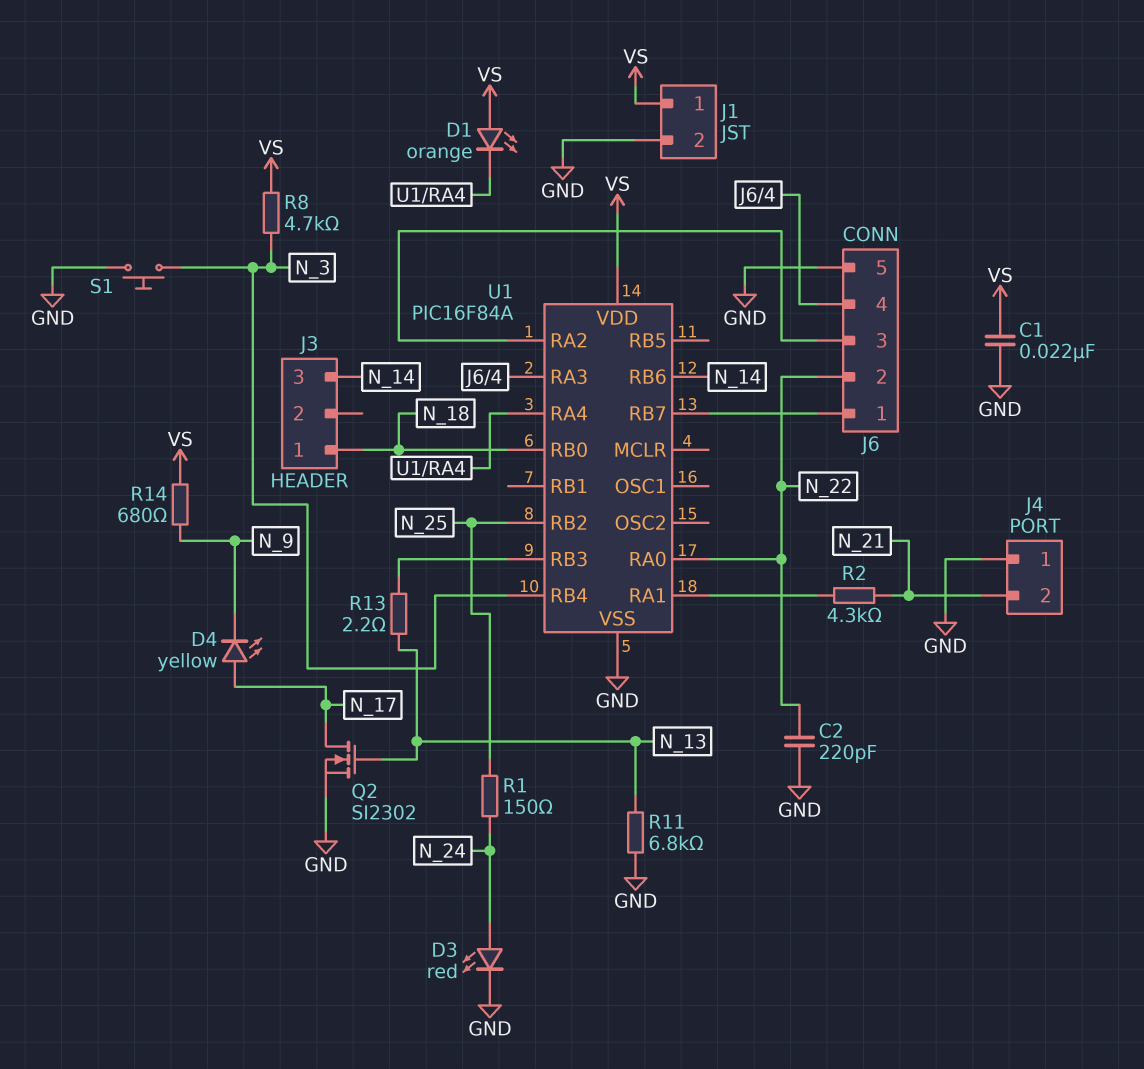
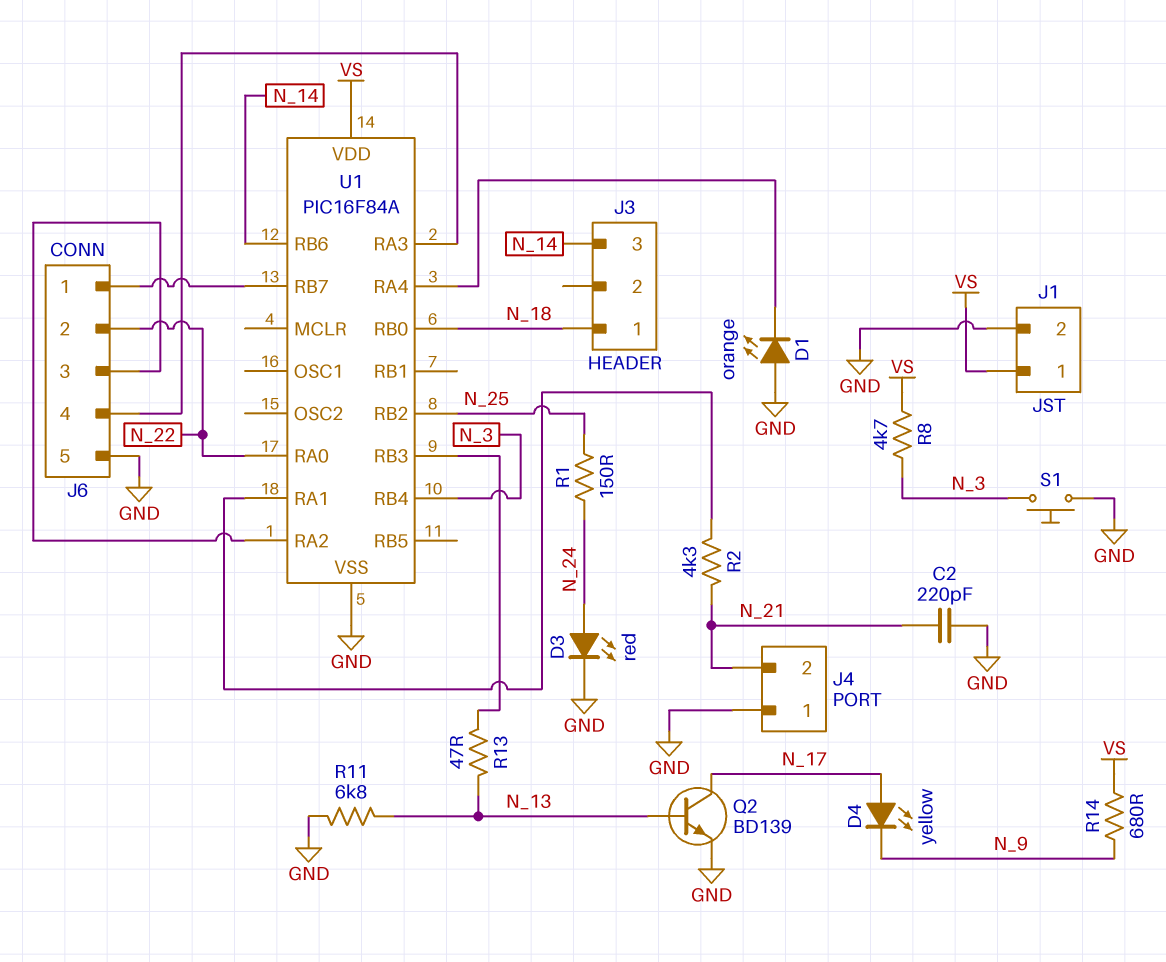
C1: 22nF (GND, VS) -> none
C2: 220pF (GND, N_22) -> 220pF (GND, N_21)
D1: LED orange (A VS, K U1/RA4) -> LED orange (A GND, K U1/RA4)
Q2: NMOS SI2302 (G N_13, D N_17, S GND) -> NPN BD139 (B N_13, C N_17, E GND)
R13: 2.2 (N_13, U1/RB3) -> 47 (N_13, U1/RB3)

